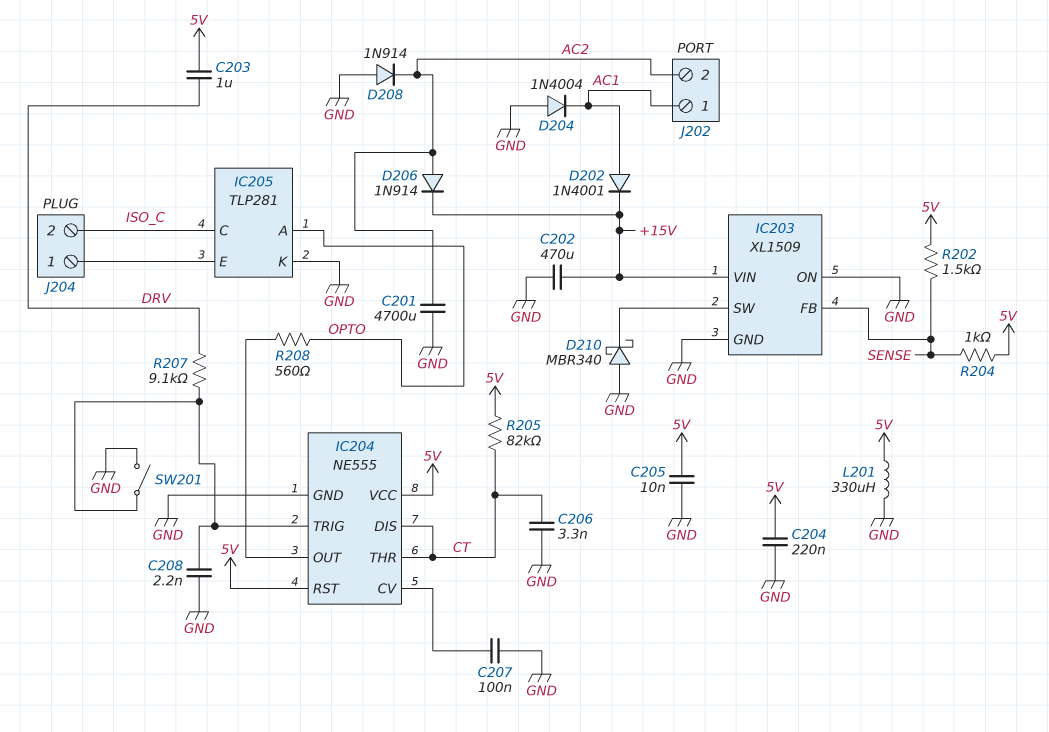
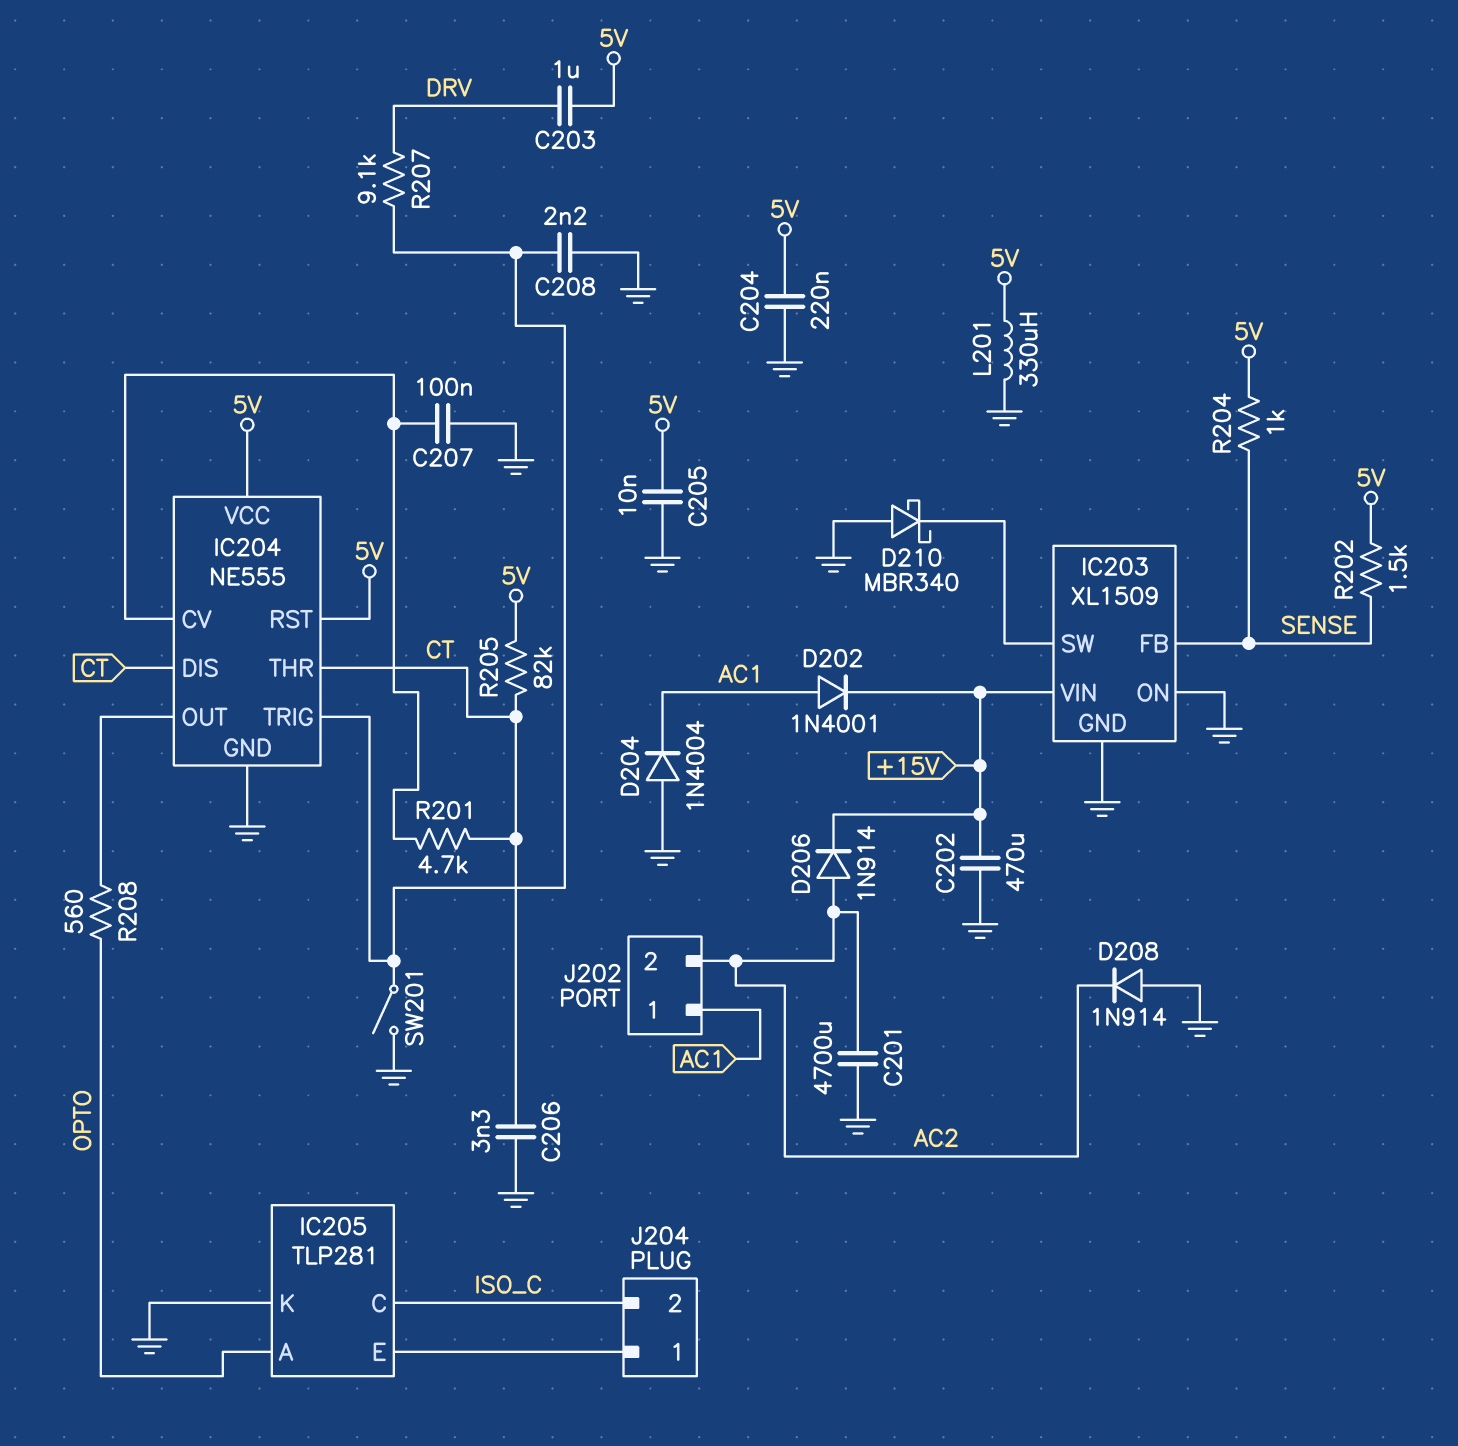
R201: none -> 4.7k (CT, IC204/CV)

